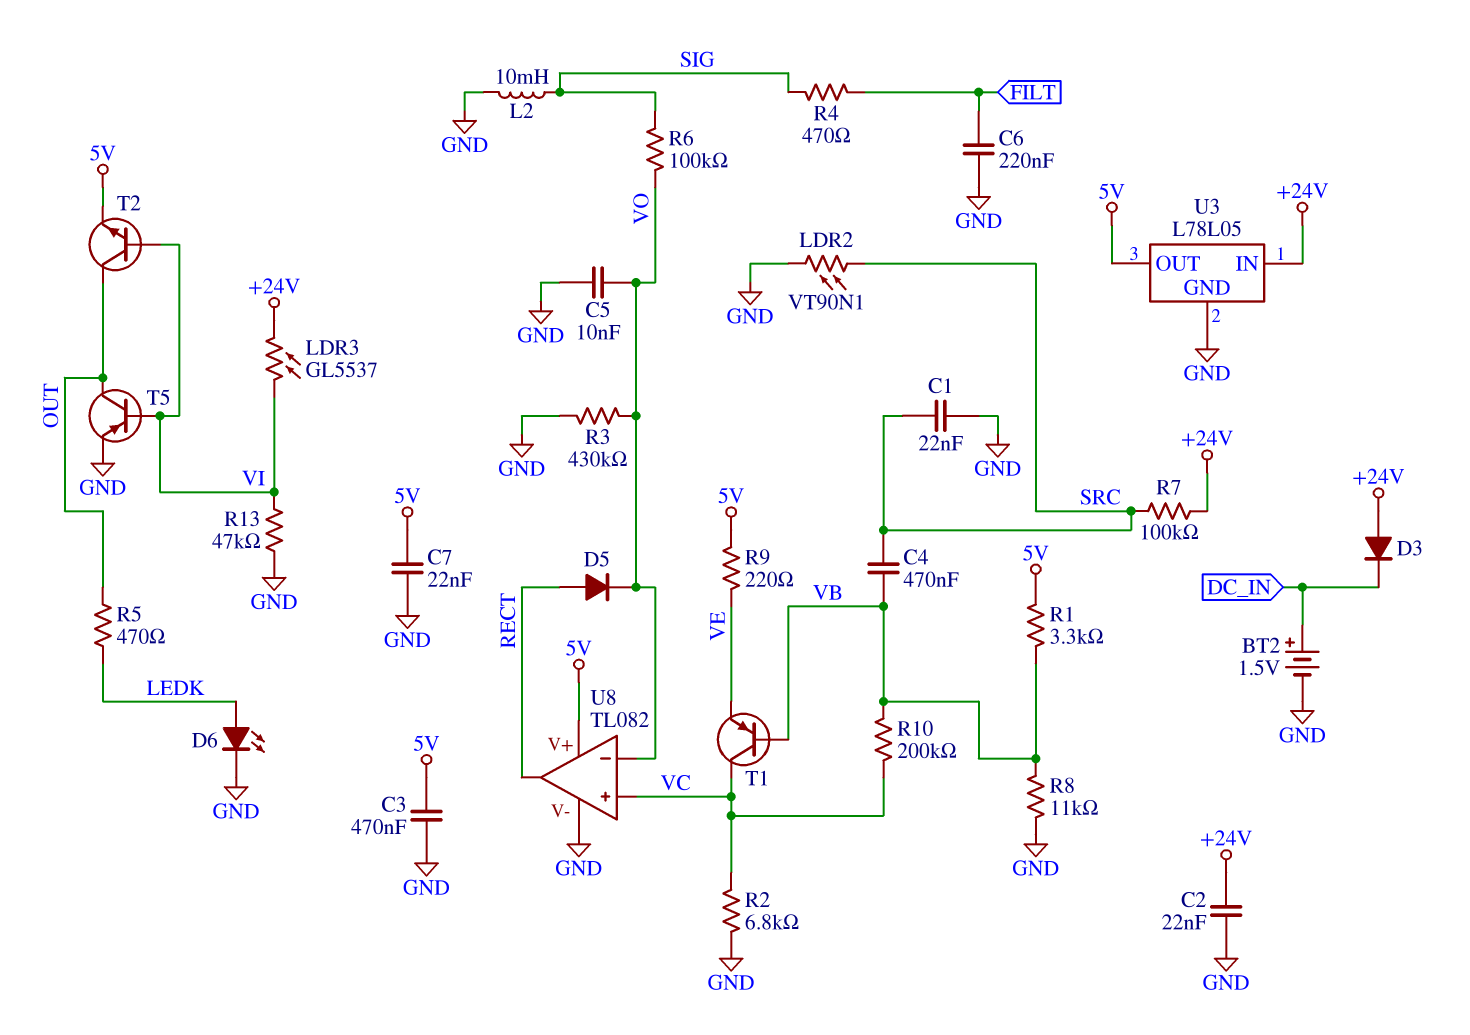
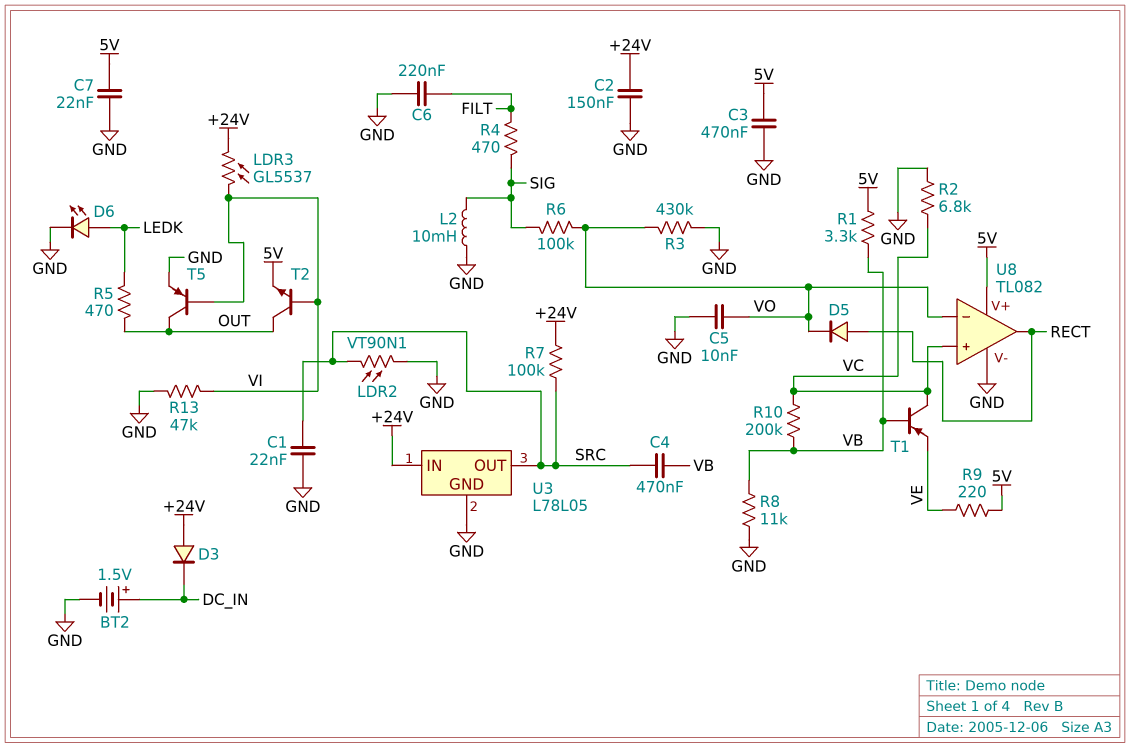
C2: 22nF (+24V, GND) -> 150nF (+24V, GND)
U3 pin OUT: 5V -> SRC

